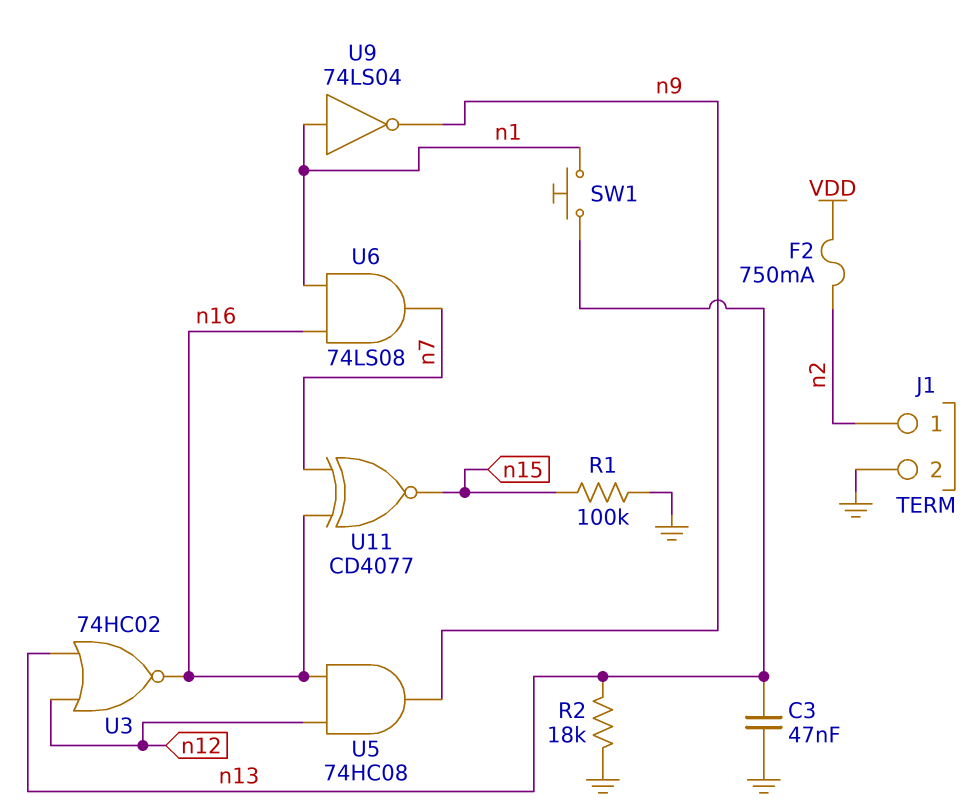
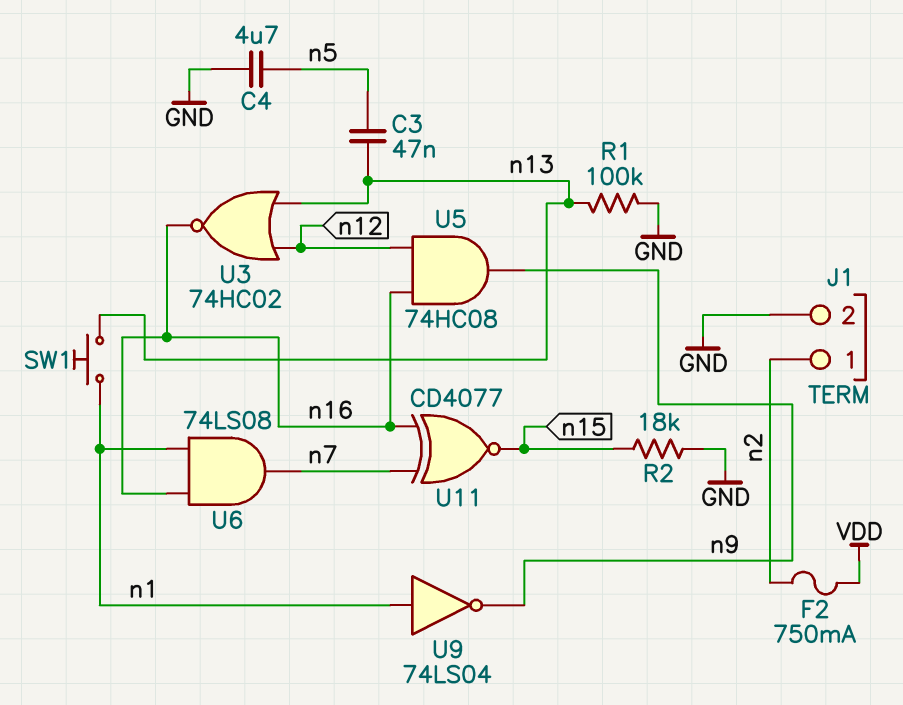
C3: 47nF (GND, n13) -> 47nF (n5, n13)
C4: none -> 4.7uF (GND, n5)
R1: 100k (GND, n15) -> 100k (GND, n13)
R2: 18k (GND, n13) -> 18k (GND, n15)

